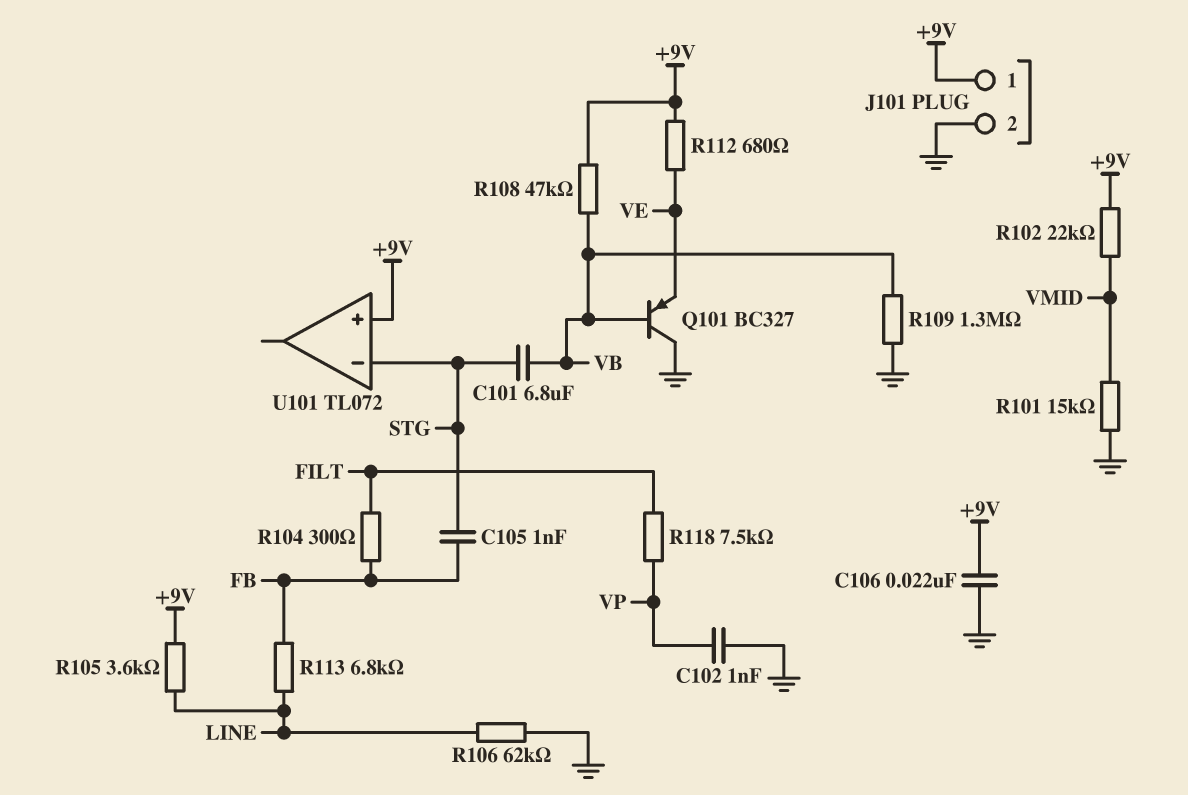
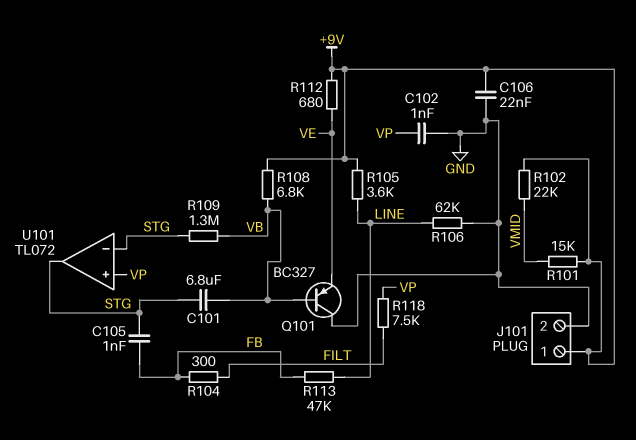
R101: 15k (GND, VMID) -> 15k (+9V, VMID)
R108: 47k (+9V, VB) -> 6.8k (+9V, VB)
R109: 1.3M (GND, VB) -> 1.3M (STG, VB)
R113: 6.8k (FB, LINE) -> 47k (FB, LINE)
U101 pin in+: +9V -> VP
U101 pin out: none -> STG

